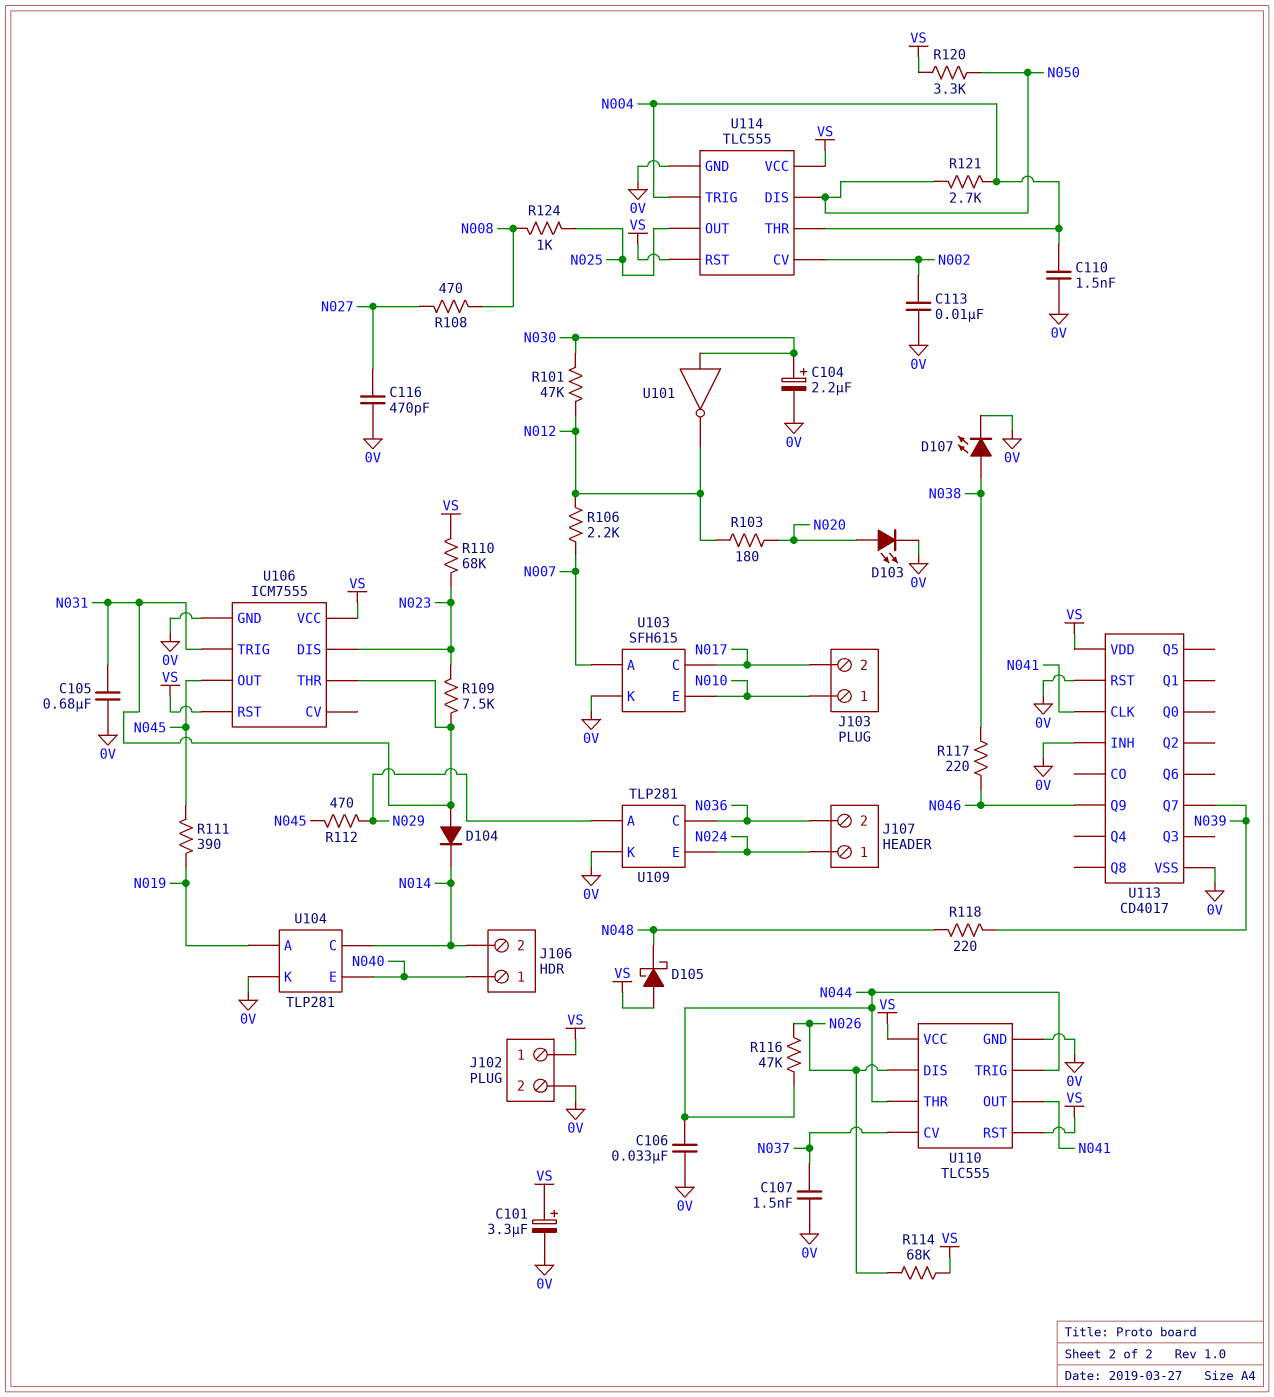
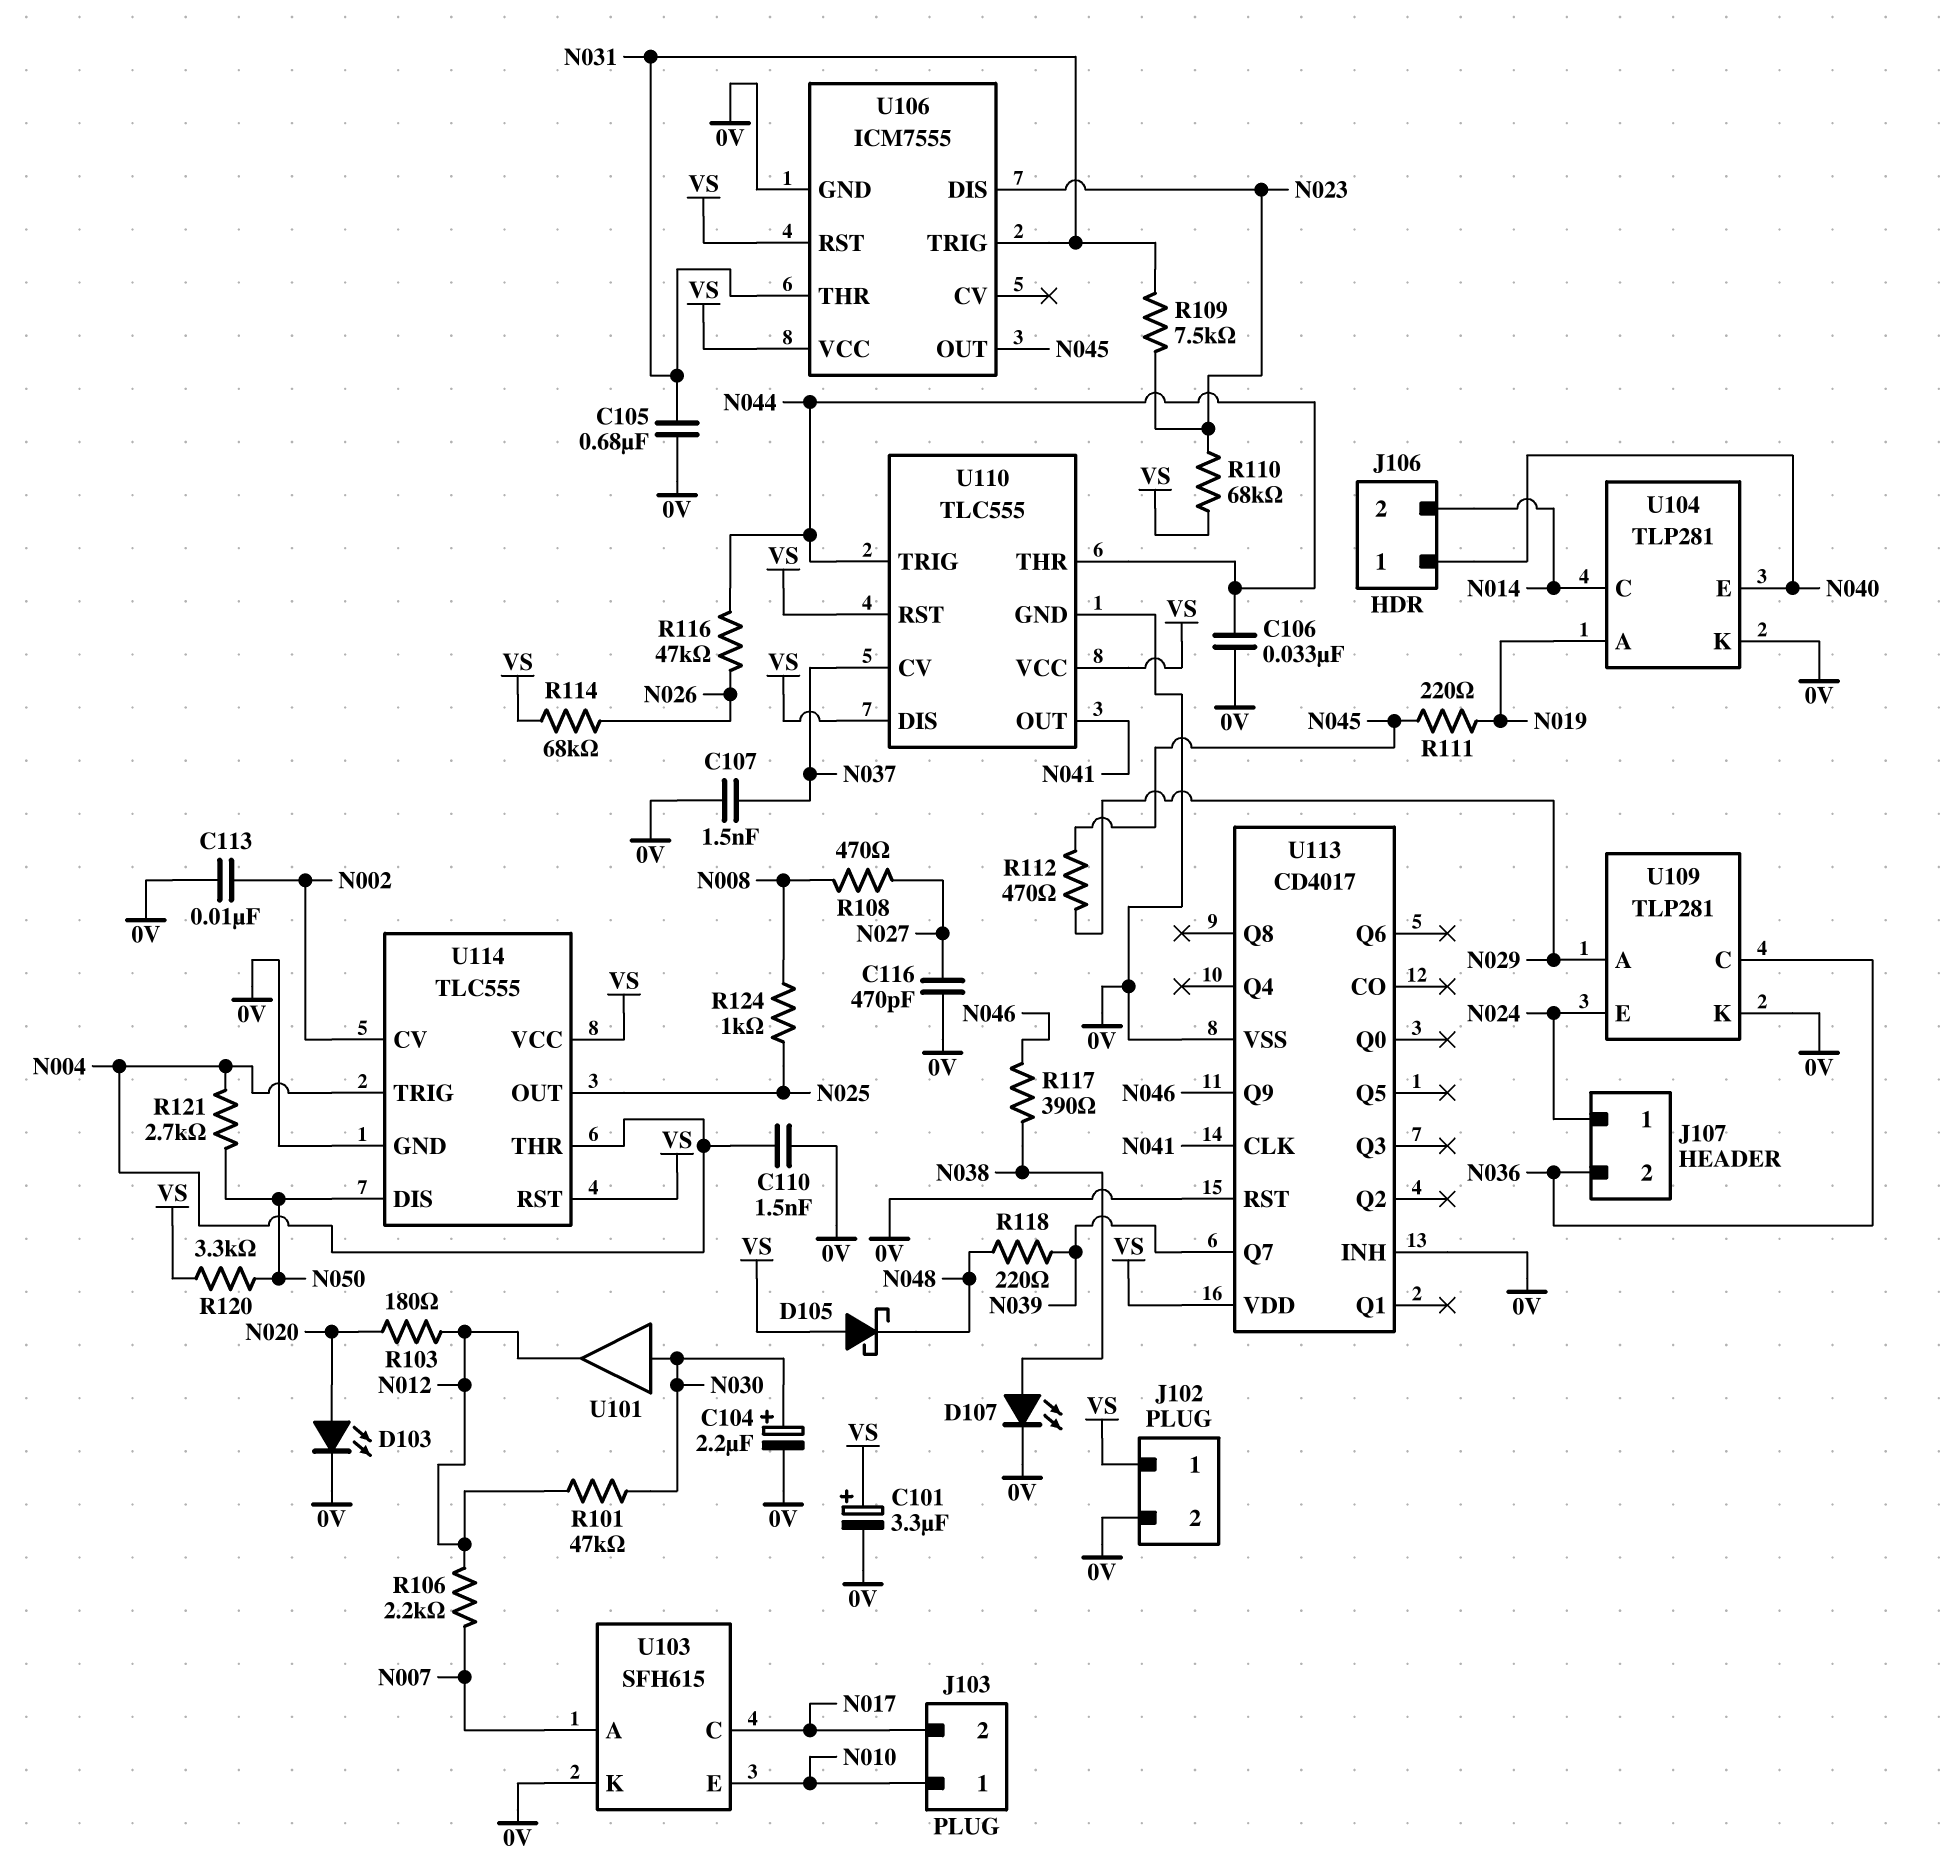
D104: diode (A N031, K N014) -> none
R111: 390 (N019, N045) -> 220 (N019, N045)
R117: 220 (N038, N046) -> 390 (N038, N046)
U101: NOT (in N030, out N012) -> buffer (in N030, out N012)
U110 pin DIS: N026 -> VS

